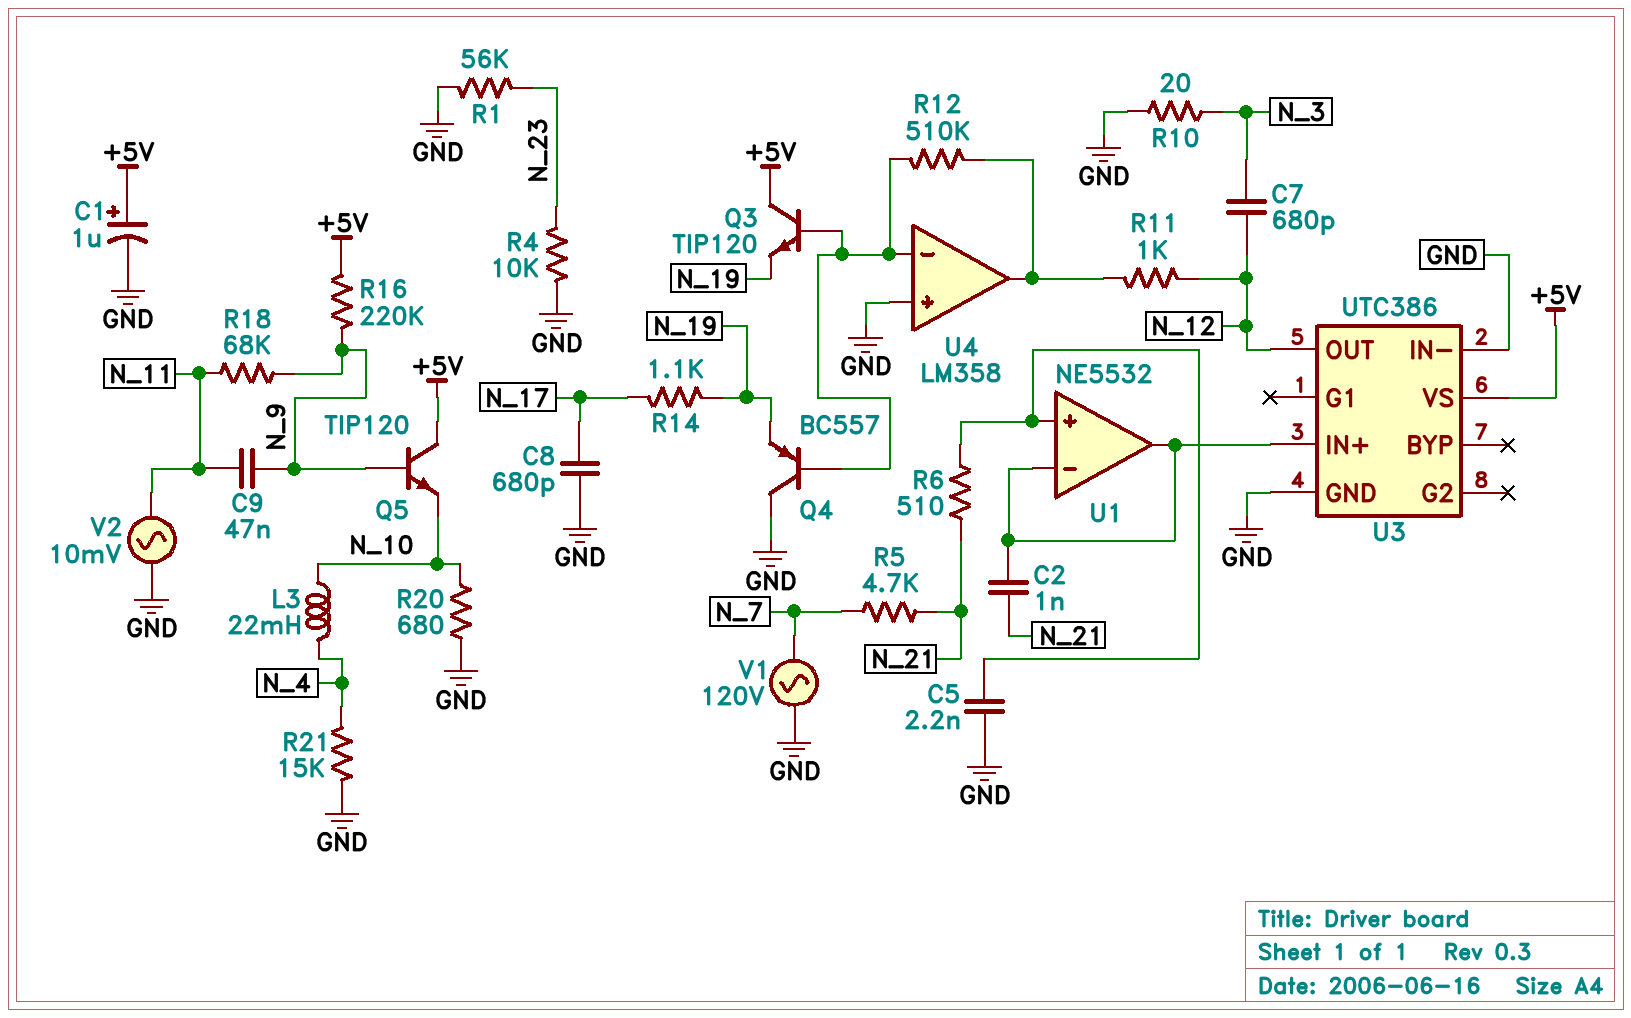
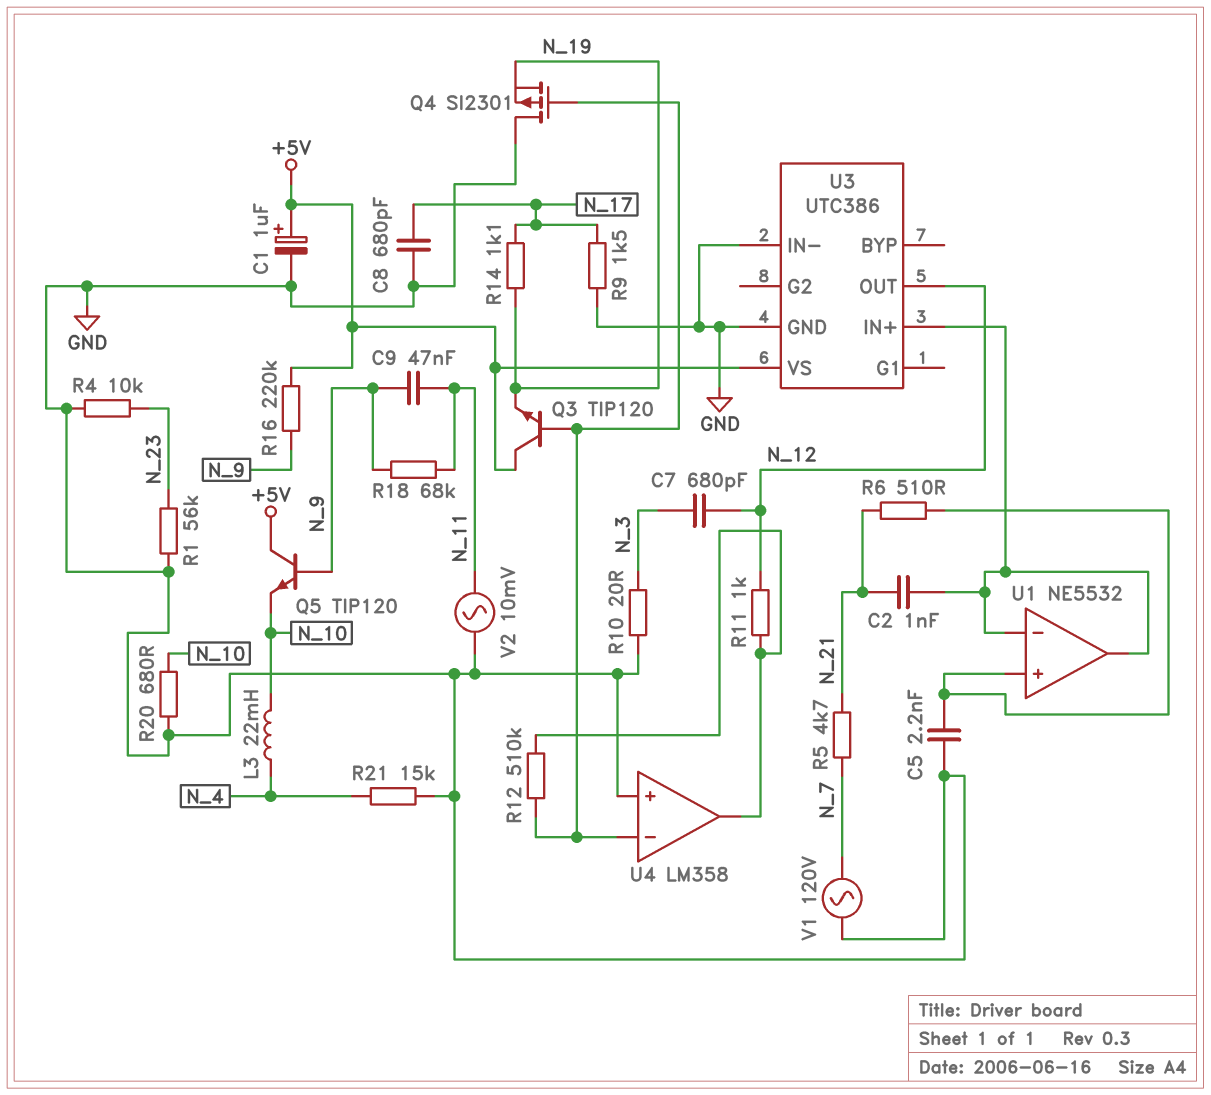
Q4: PNP BC557 (B U4/in-, C GND, E N_19) -> PMOS SI2301 (G U4/in-, D GND, S N_19)
R9: none -> 1.5k (GND, N_17)

